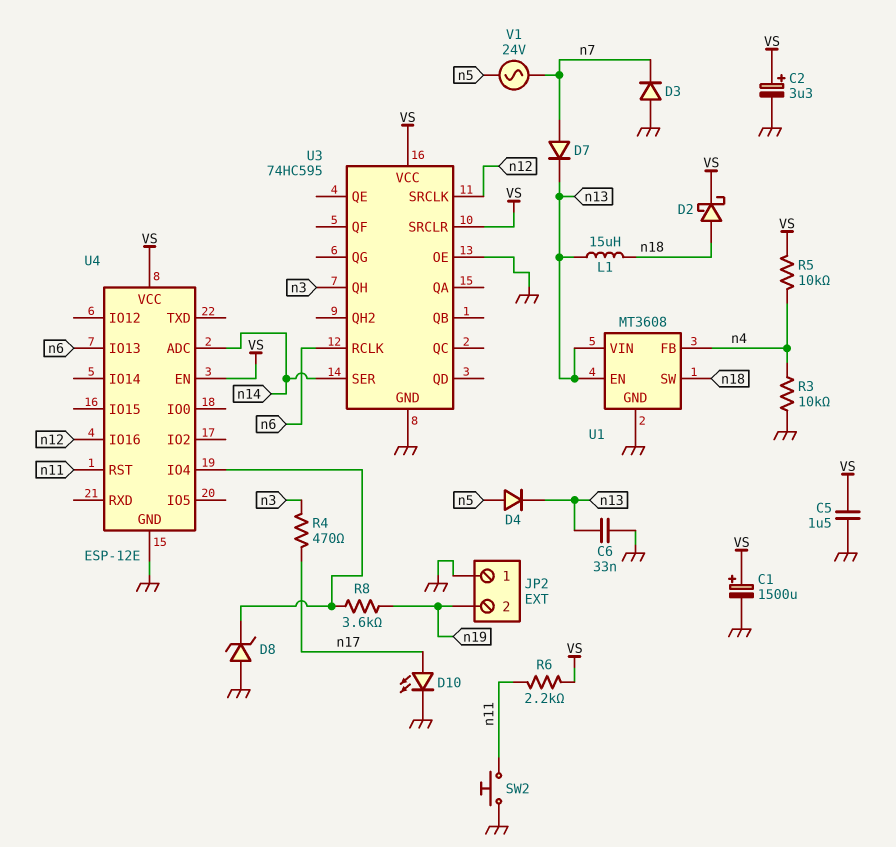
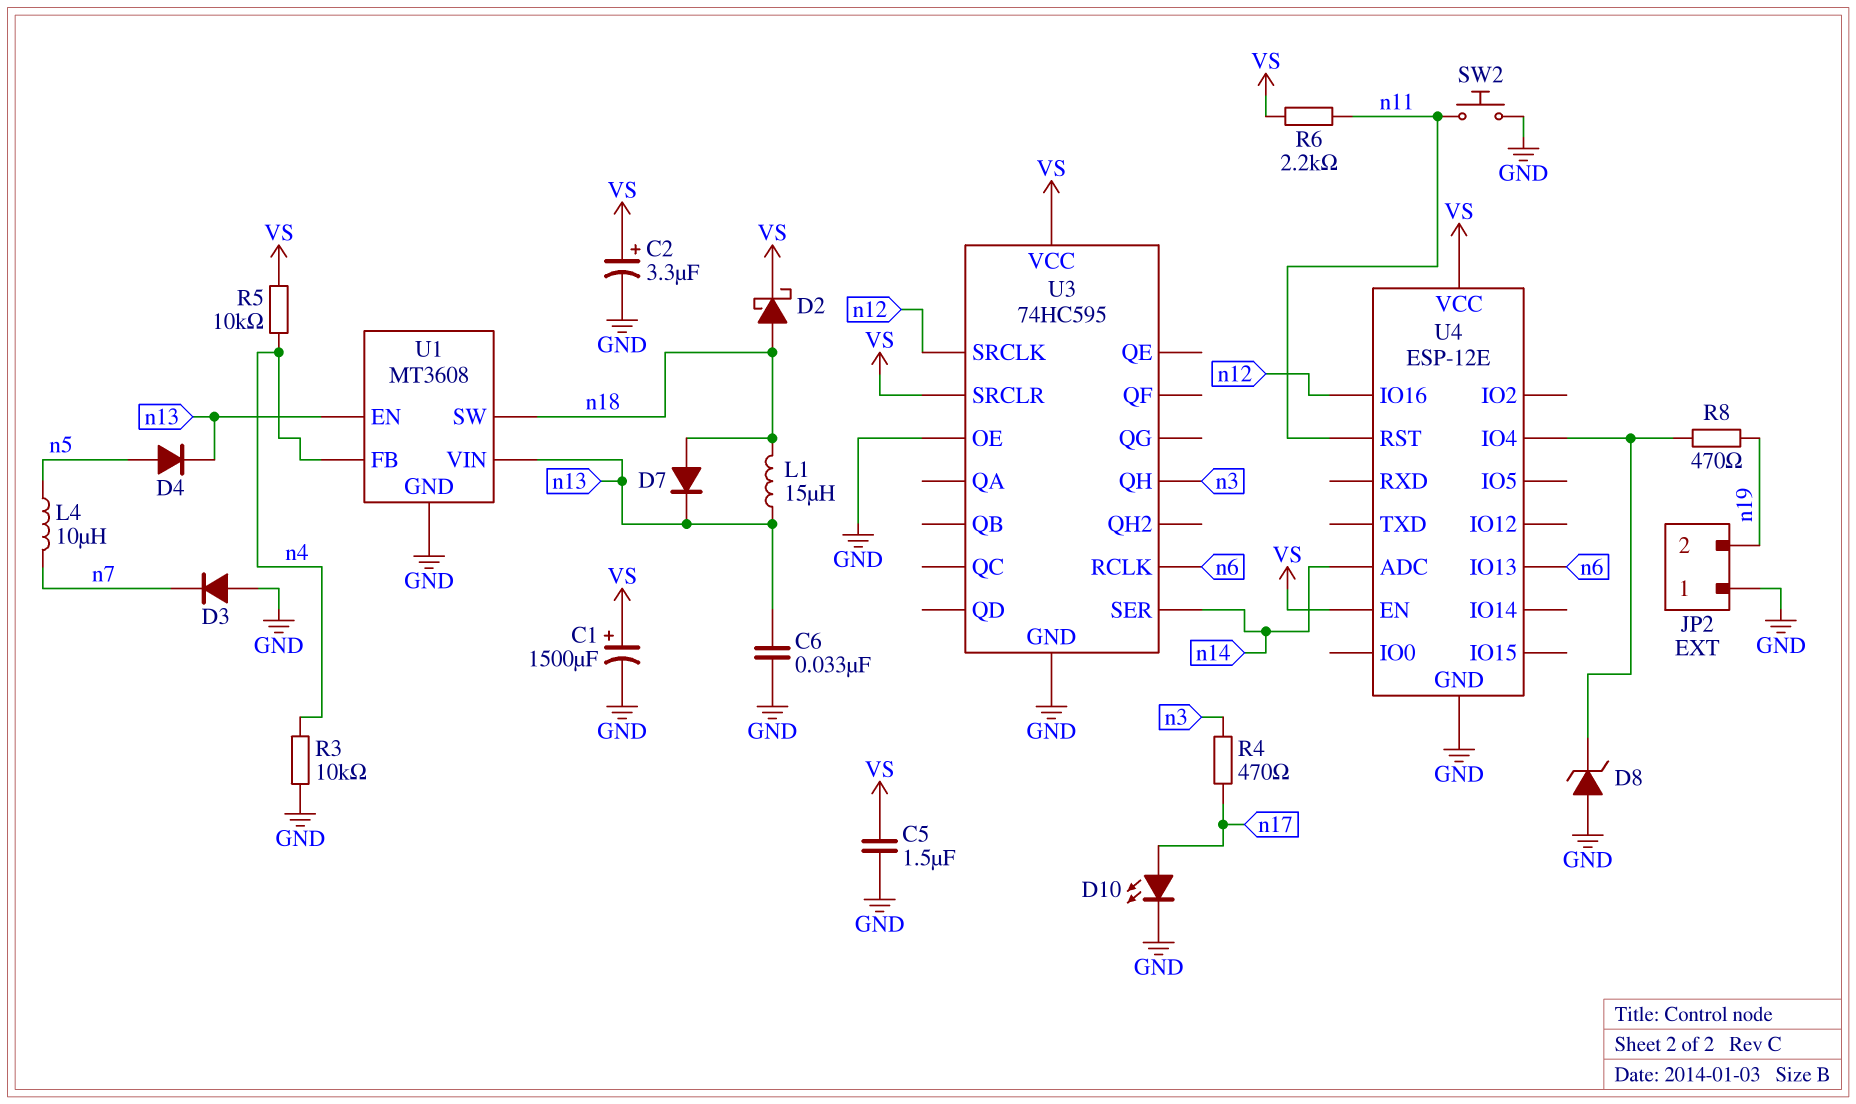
D7: diode (A n7, K n13) -> diode (A n18, K n13)
L4: none -> 10uH (n5, n7)
R8: 3.6k (U4/IO4, n19) -> 470 (U4/IO4, n19)
V1: AC 24V (n5, n7) -> none

